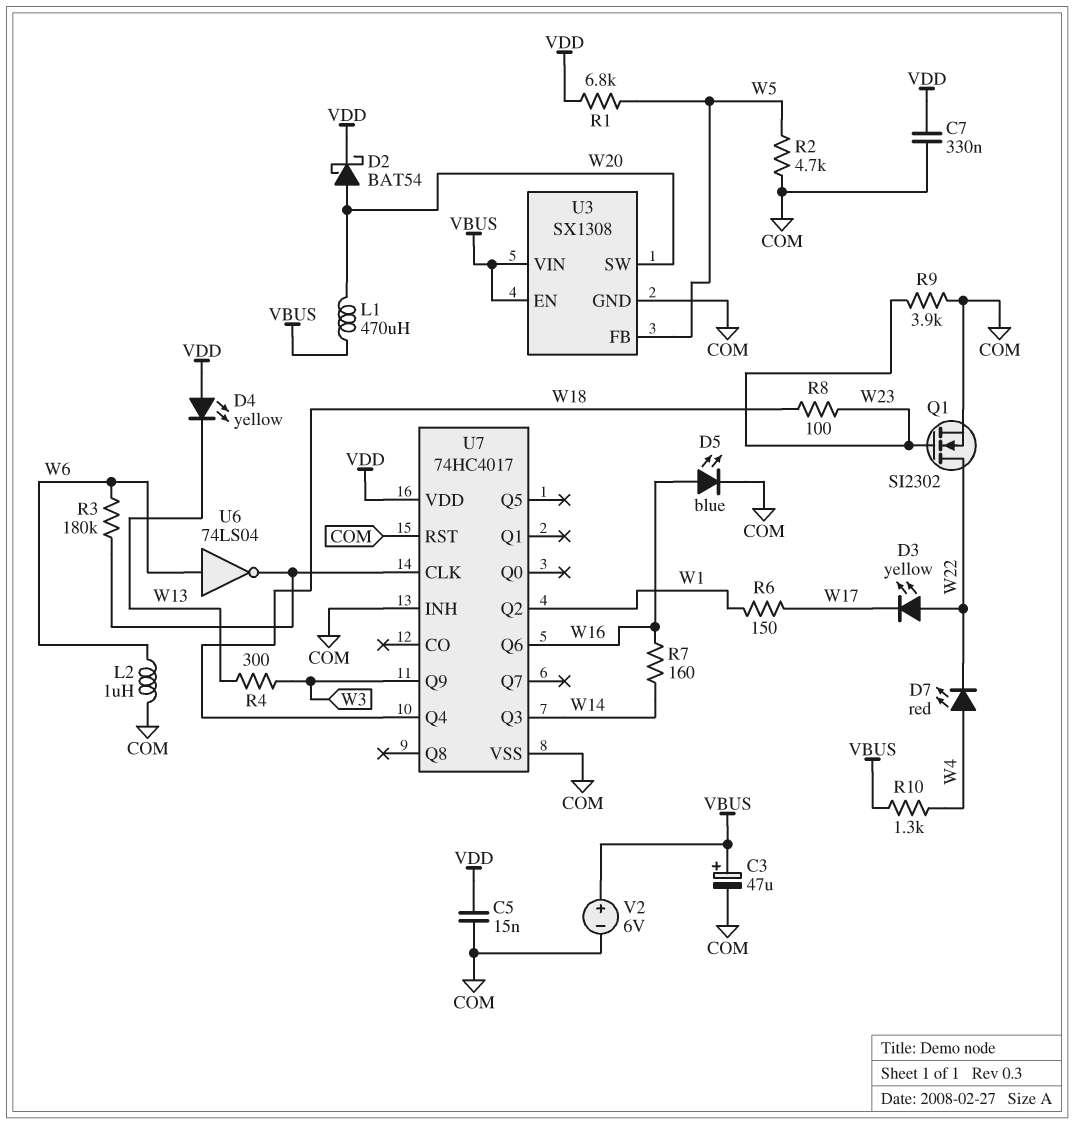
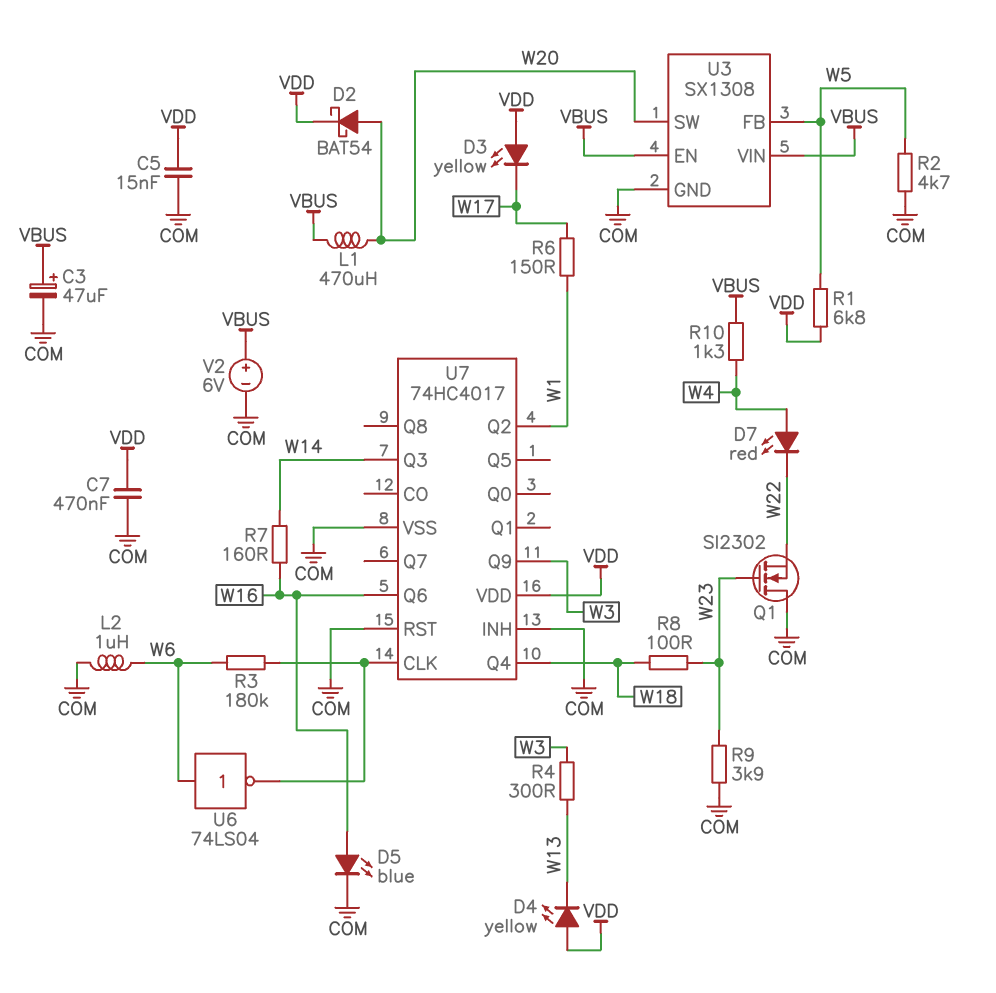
C7: 330nF (COM, VDD) -> 470nF (COM, VDD)
D3: LED yellow (A W22, K W17) -> LED yellow (A VDD, K W17)
Q1: NMOS SI2302 (G W23, D W22, S COM) -> NMOS SI2302 (G W23, D COM, S W22)

